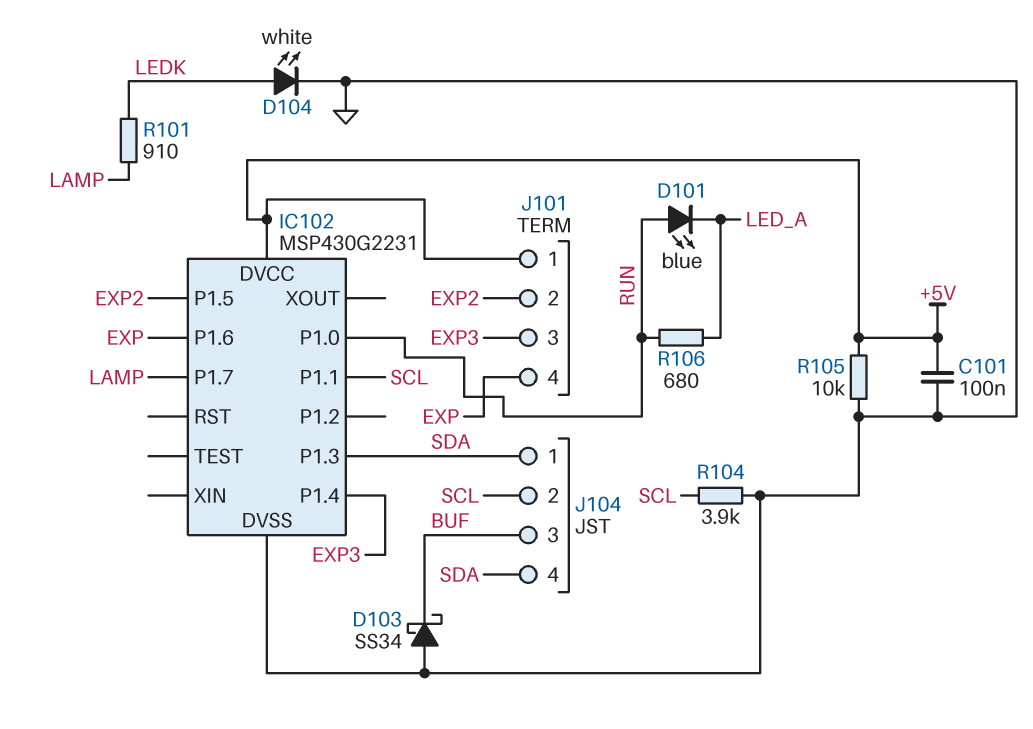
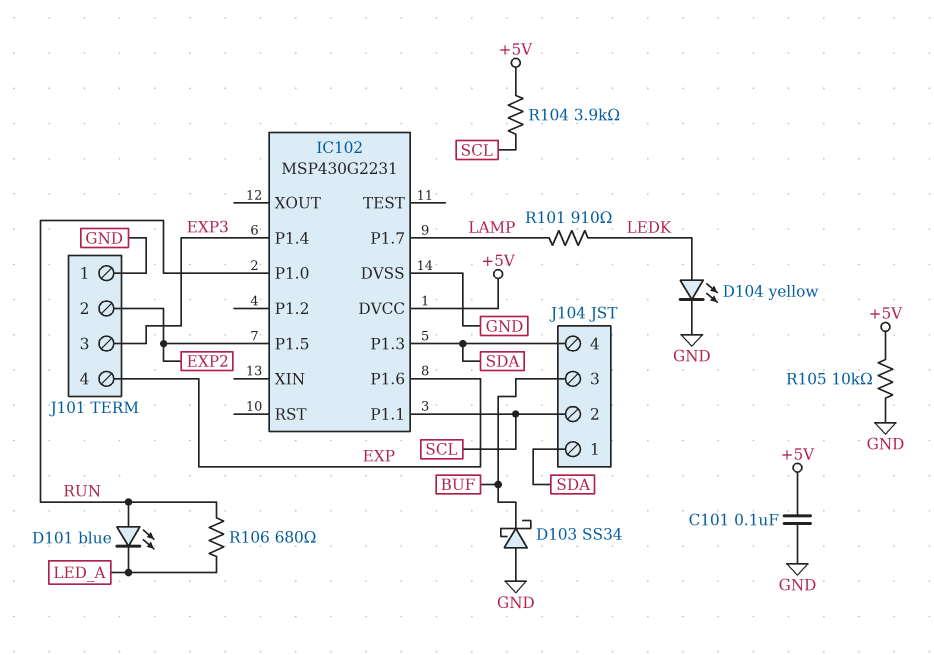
D104: LED white (A LEDK, K GND) -> LED yellow (A LEDK, K GND)
J101 pin 1: +5V -> GND
R104: 3.9k (GND, SCL) -> 3.9k (+5V, SCL)

